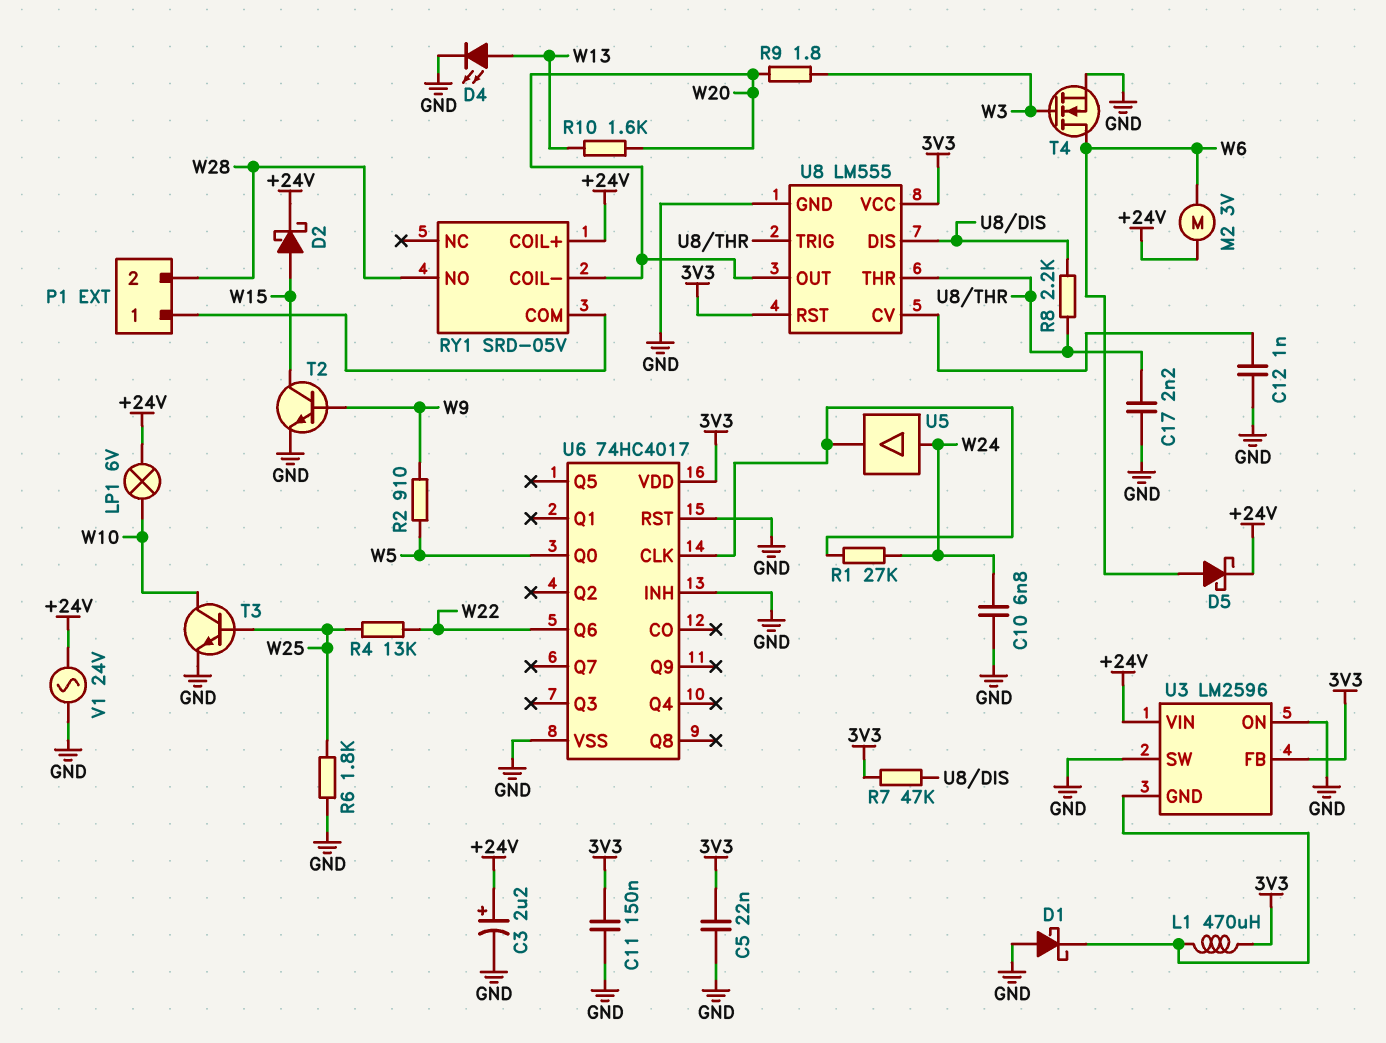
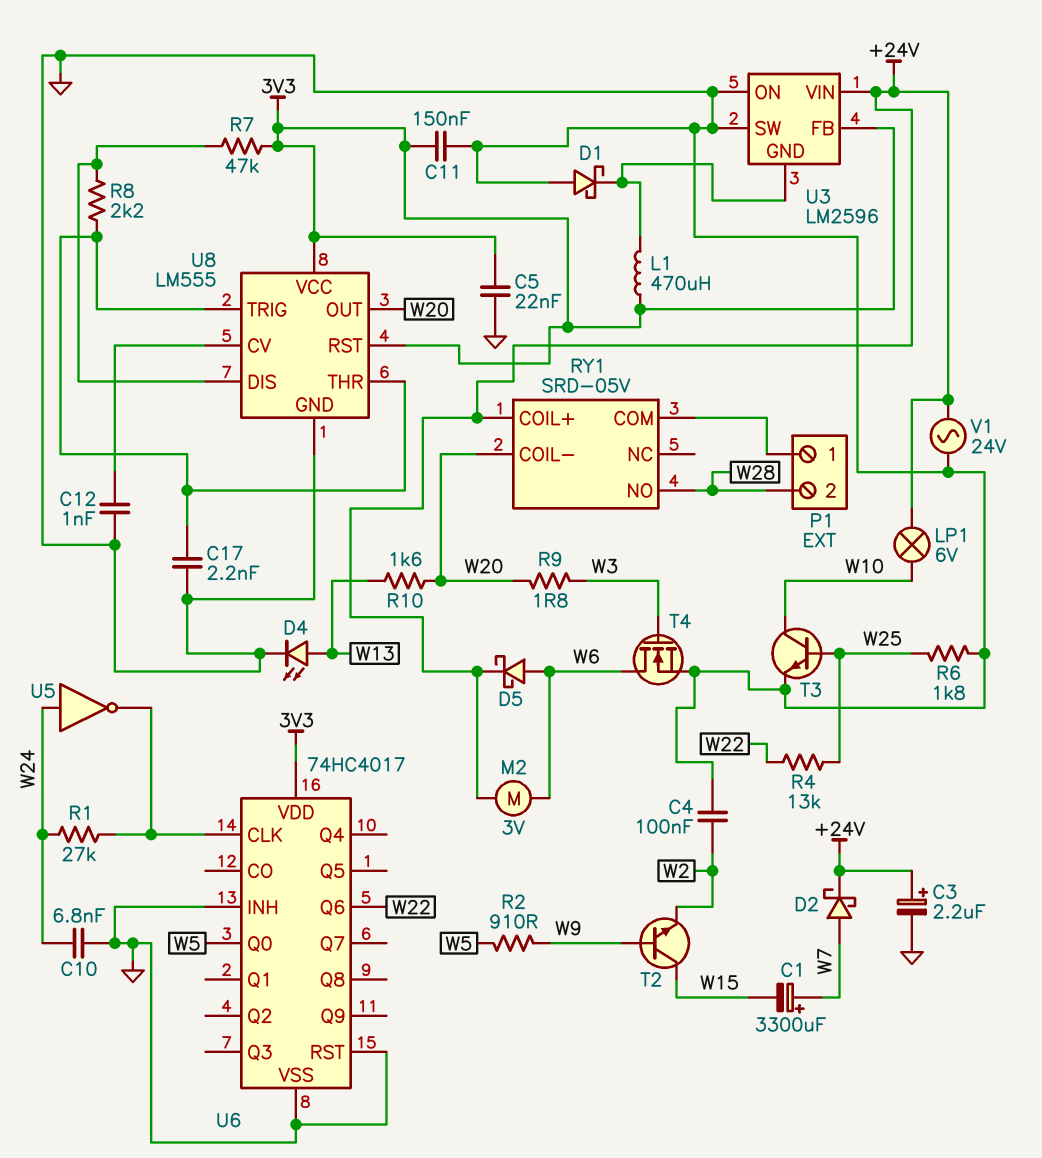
C1: none -> 3300uF (plus W7, minus W15)
C4: none -> 100nF (GND, W2)
D2: schottky (A W15, K +24V) -> schottky (A W7, K +24V)
T2: NPN (B W9, C W15, E GND) -> NPN (B W9, C W15, E W2)
U5: buffer (in W24, out U6/CLK) -> NOT (in W24, out U6/CLK)

